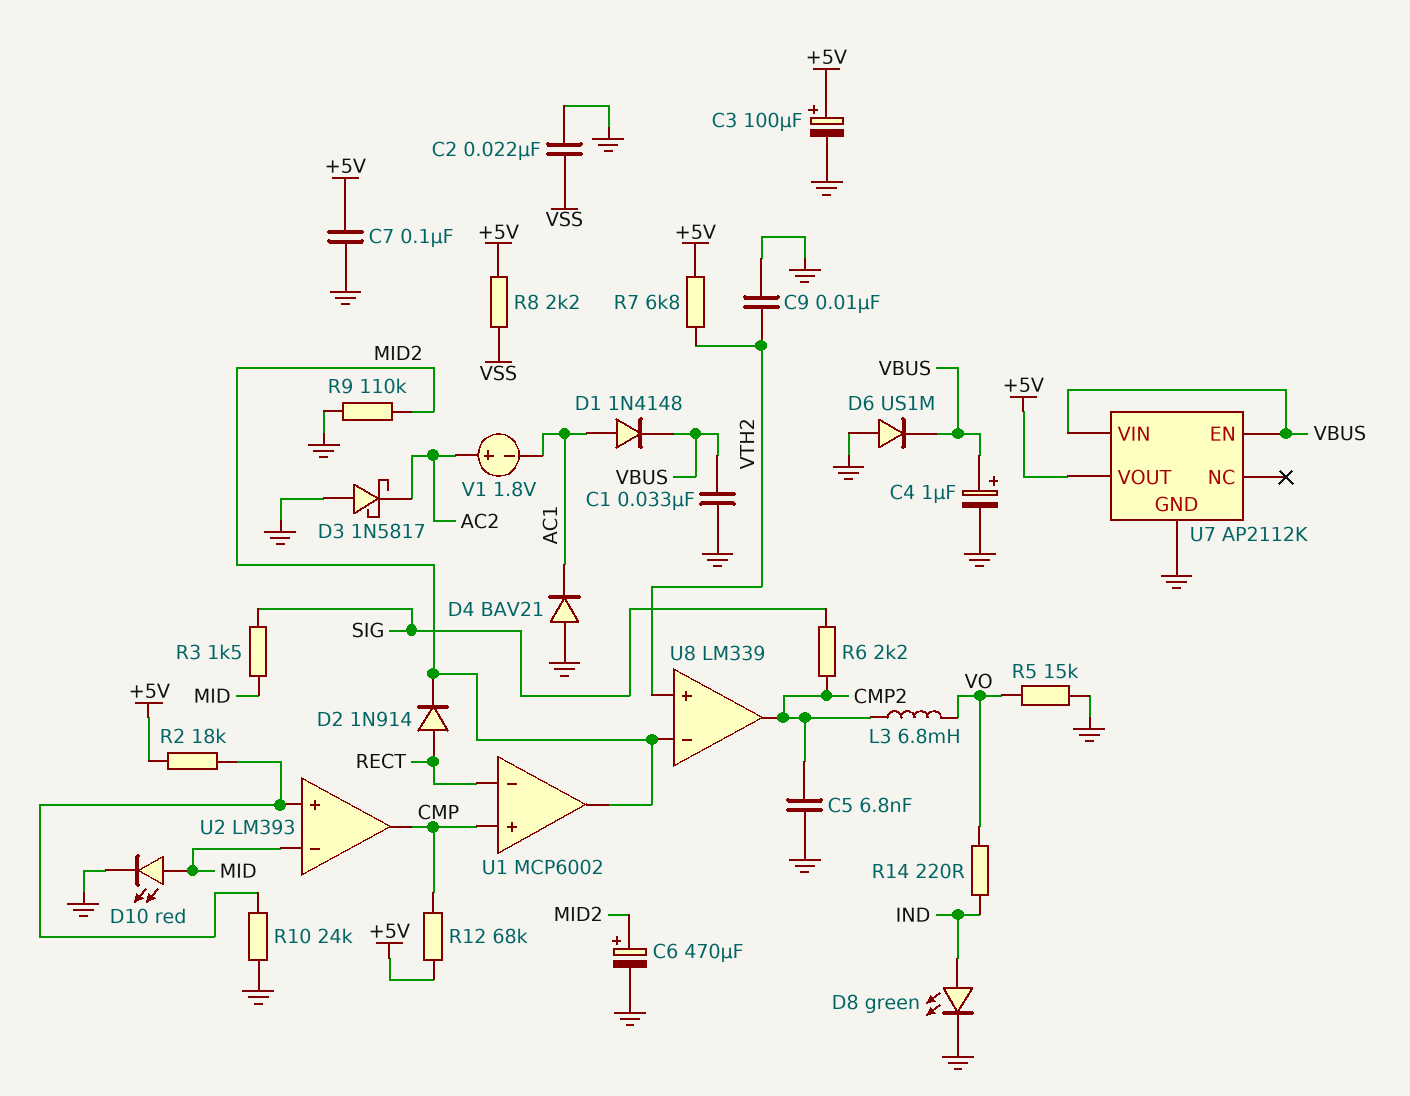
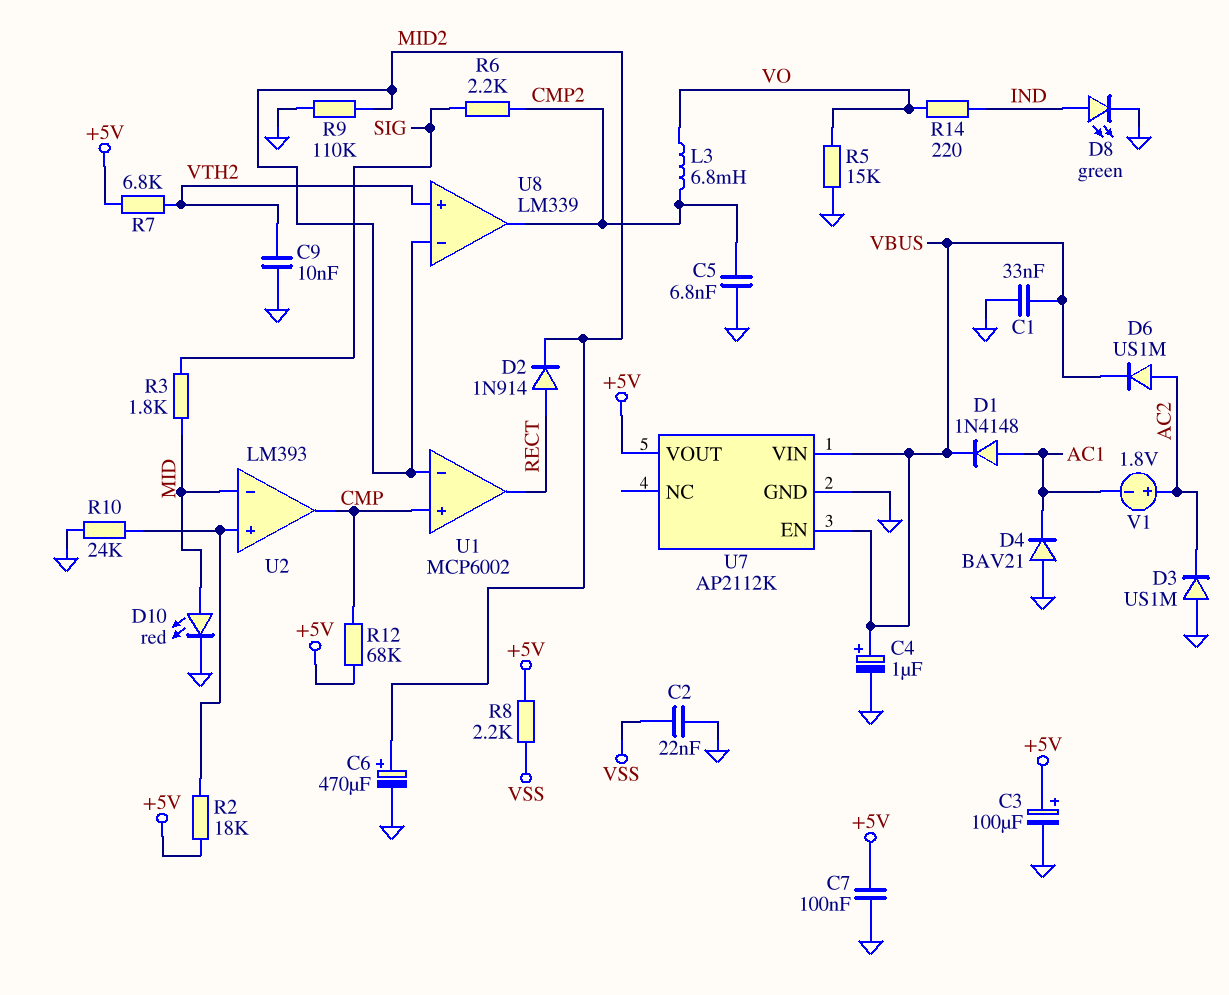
D3: schottky 1N5817 (A GND, K AC2) -> diode US1M (A GND, K AC2)
D6: diode US1M (A GND, K VBUS) -> diode US1M (A AC2, K VBUS)
R3: 1.5k (MID, SIG) -> 1.8k (MID, SIG)
U1 pin in-: RECT -> MID2
U1 pin out: MID2 -> RECT

